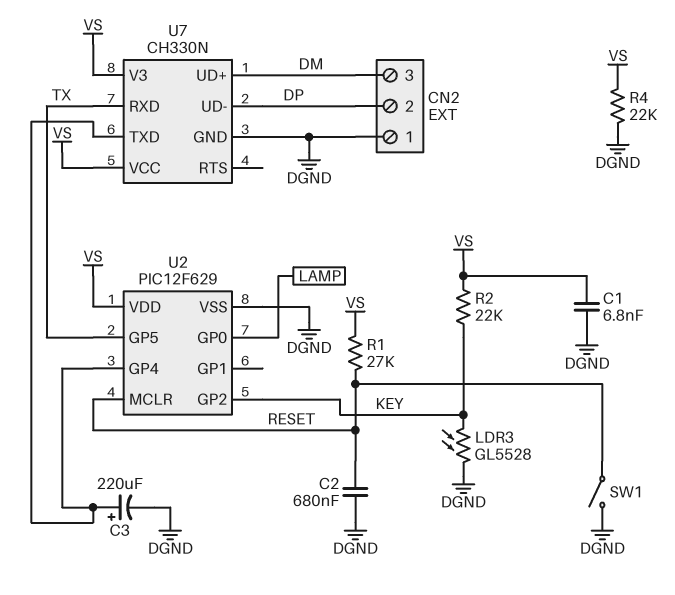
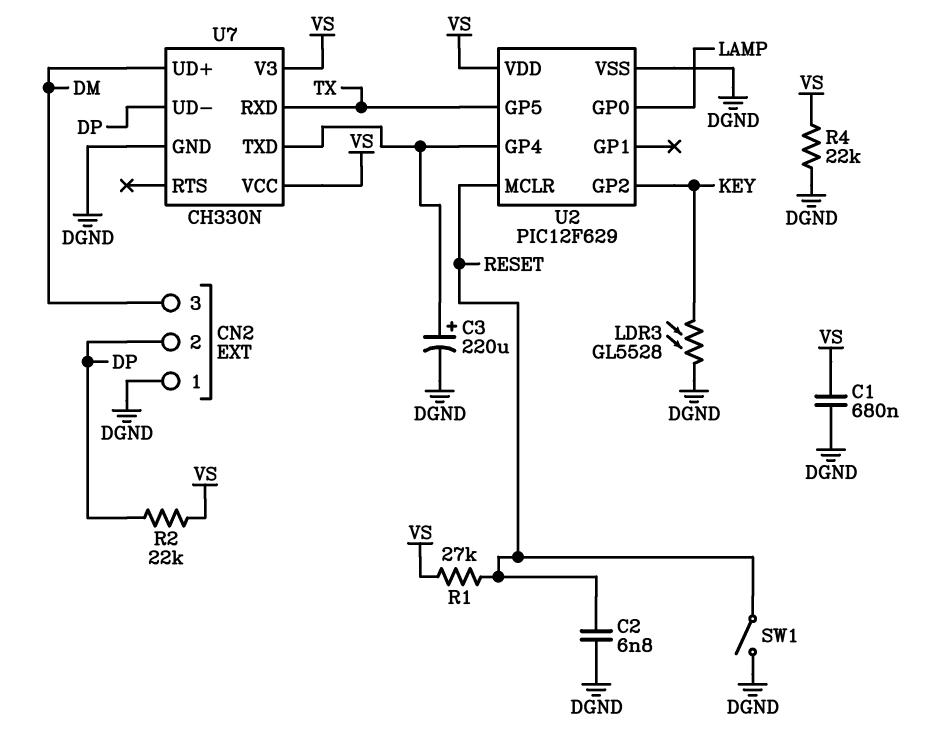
C1: 6.8nF (DGND, VS) -> 680nF (DGND, VS)
C2: 680nF (DGND, RESET) -> 6.8nF (DGND, RESET)
R2: 22k (KEY, VS) -> 22k (DP, VS)

